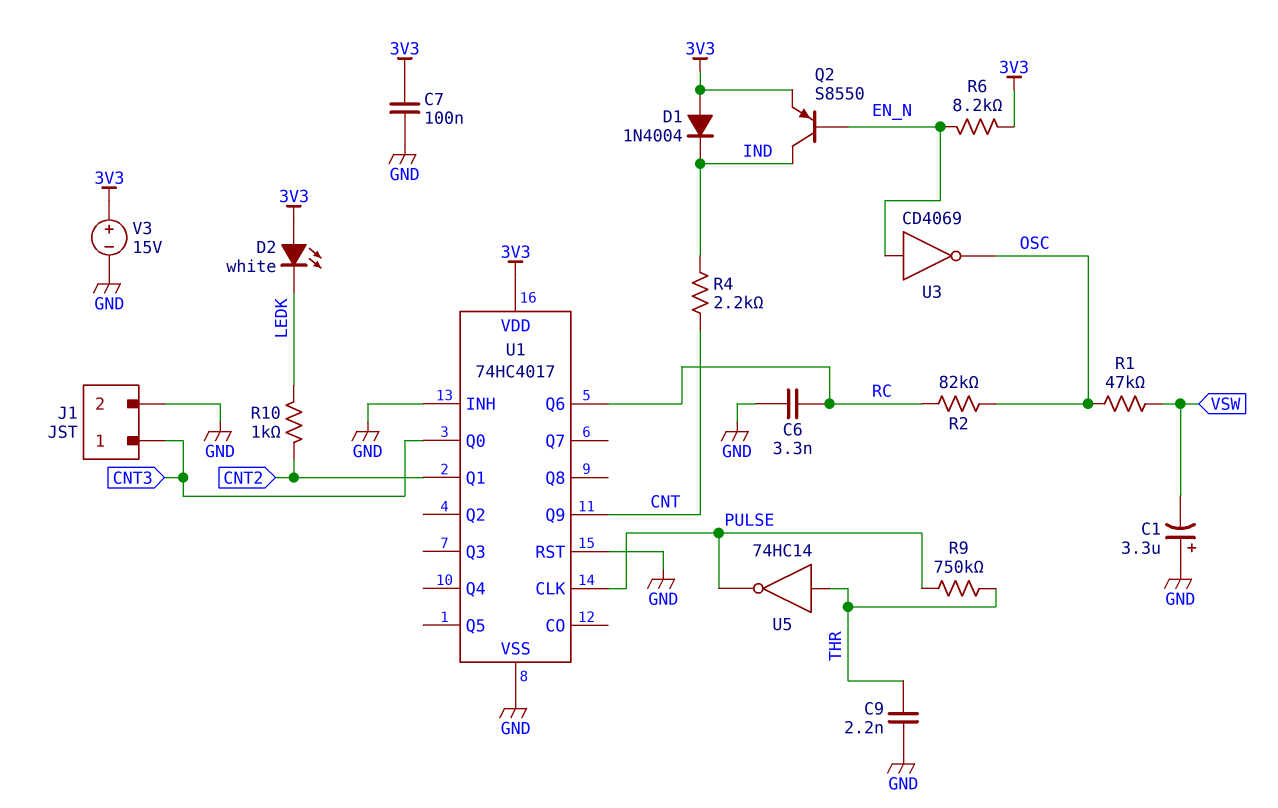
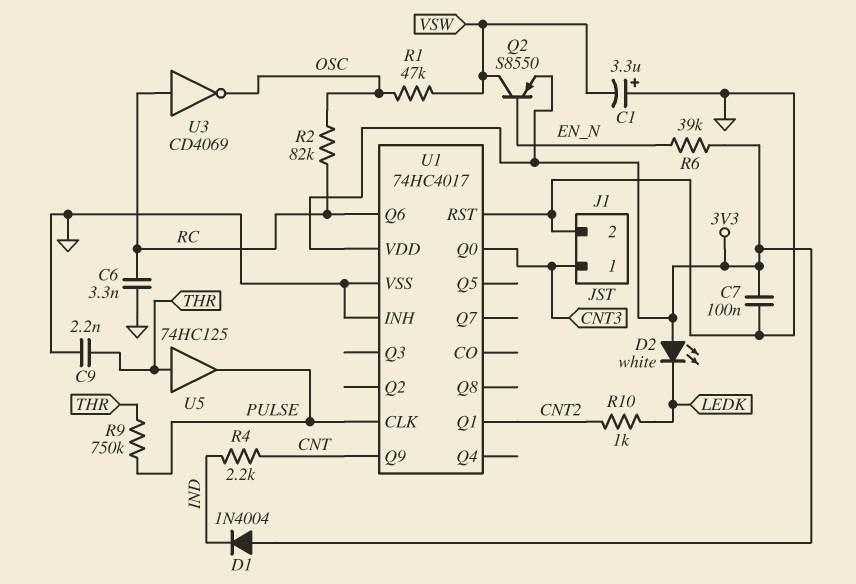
Q2: PNP S8550 (B EN_N, C IND, E 3V3) -> PNP S8550 (B EN_N, C VSW, E 3V3)
R6: 8.2k (3V3, EN_N) -> 39k (3V3, EN_N)
U3: NOT CD4069 (in EN_N, out OSC) -> NOT CD4069 (in RC, out OSC)
U5: NOT 74HC14 (in THR, out PULSE) -> buffer 74HC125 (in THR, out PULSE)
V3: 15V (plus 3V3, minus GND) -> none

